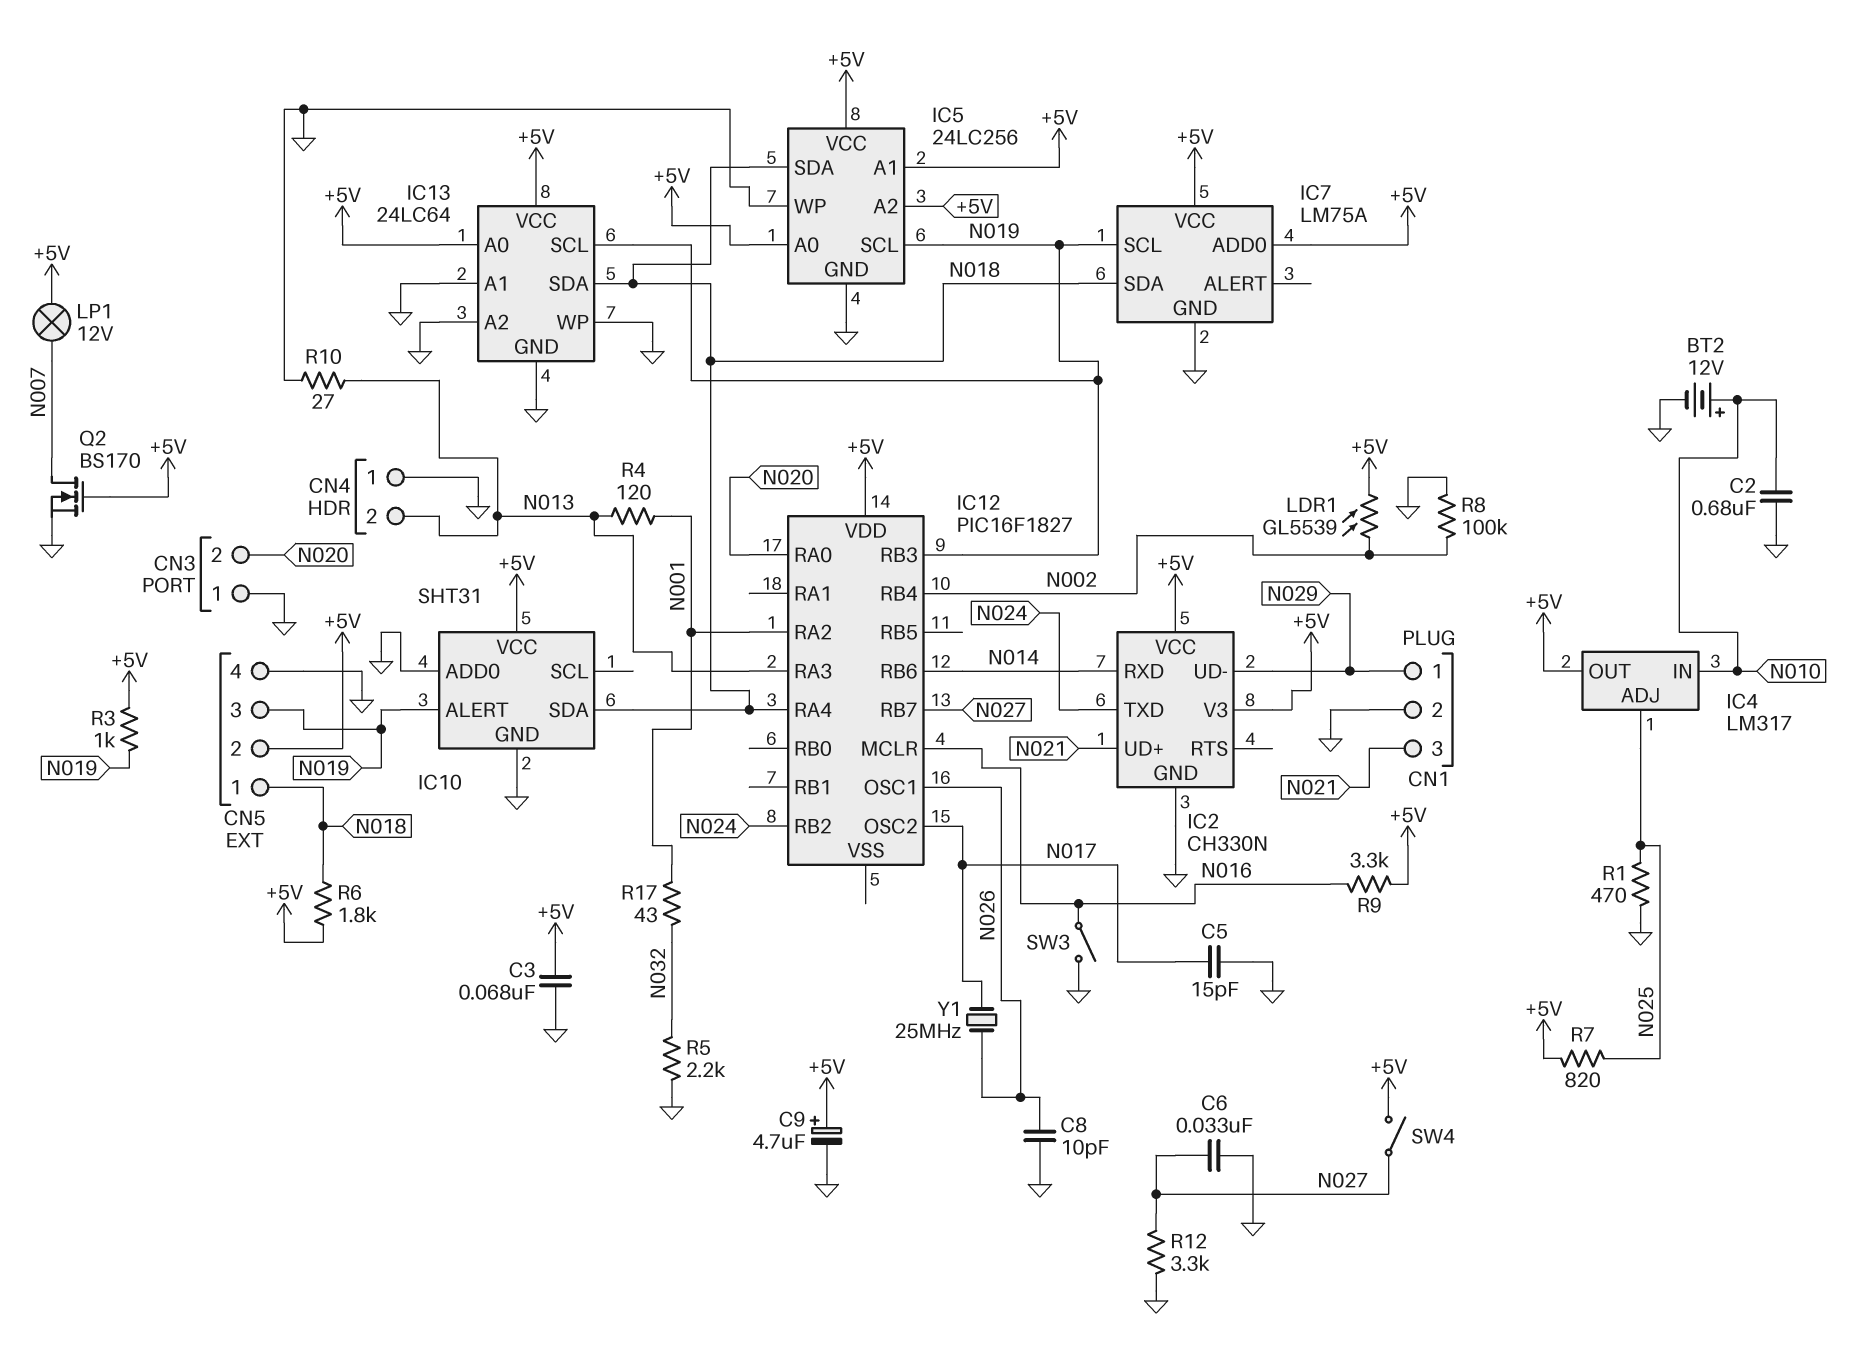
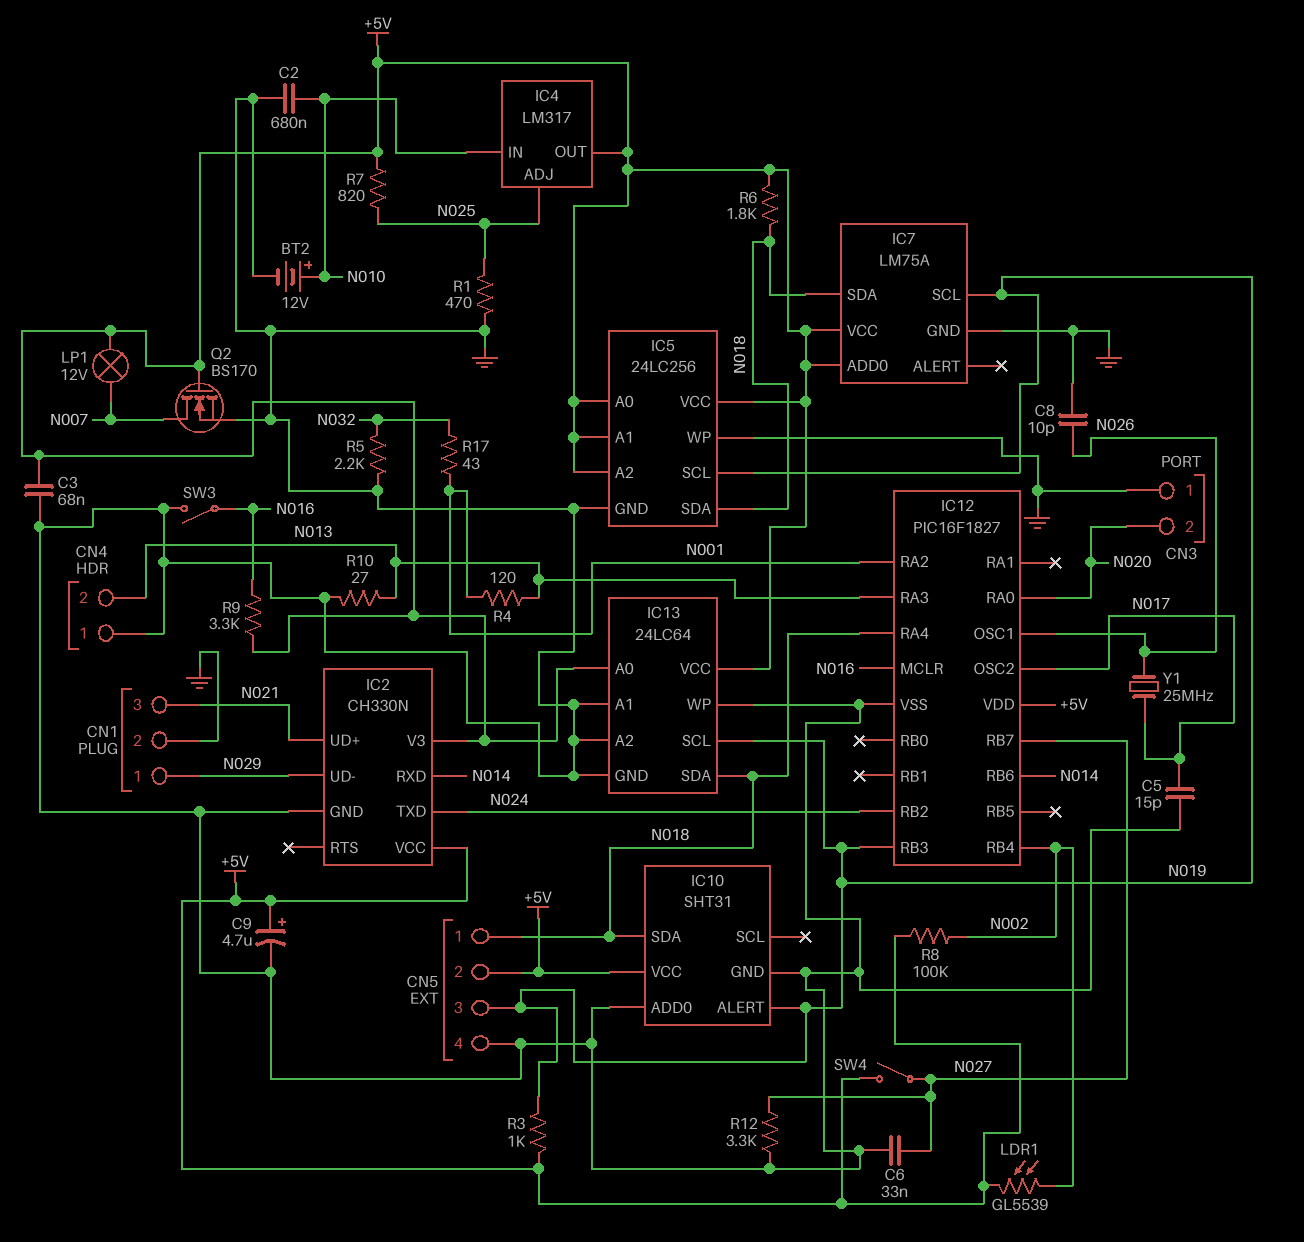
IC12 pin VSS: none -> GND
R8: 100k (GND, N002) -> 100k (+5V, N002)

